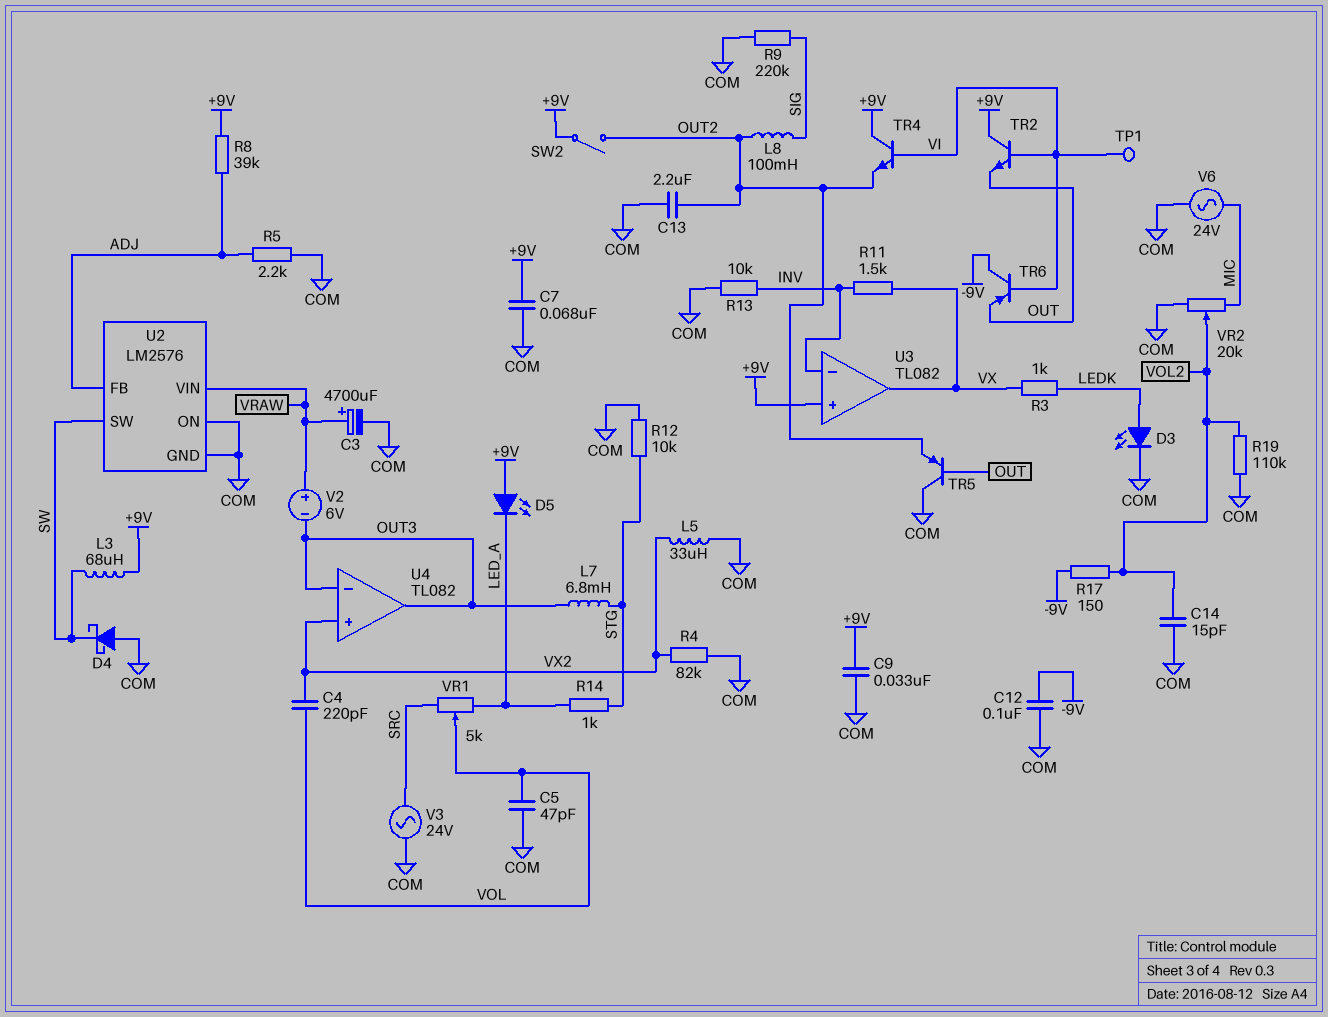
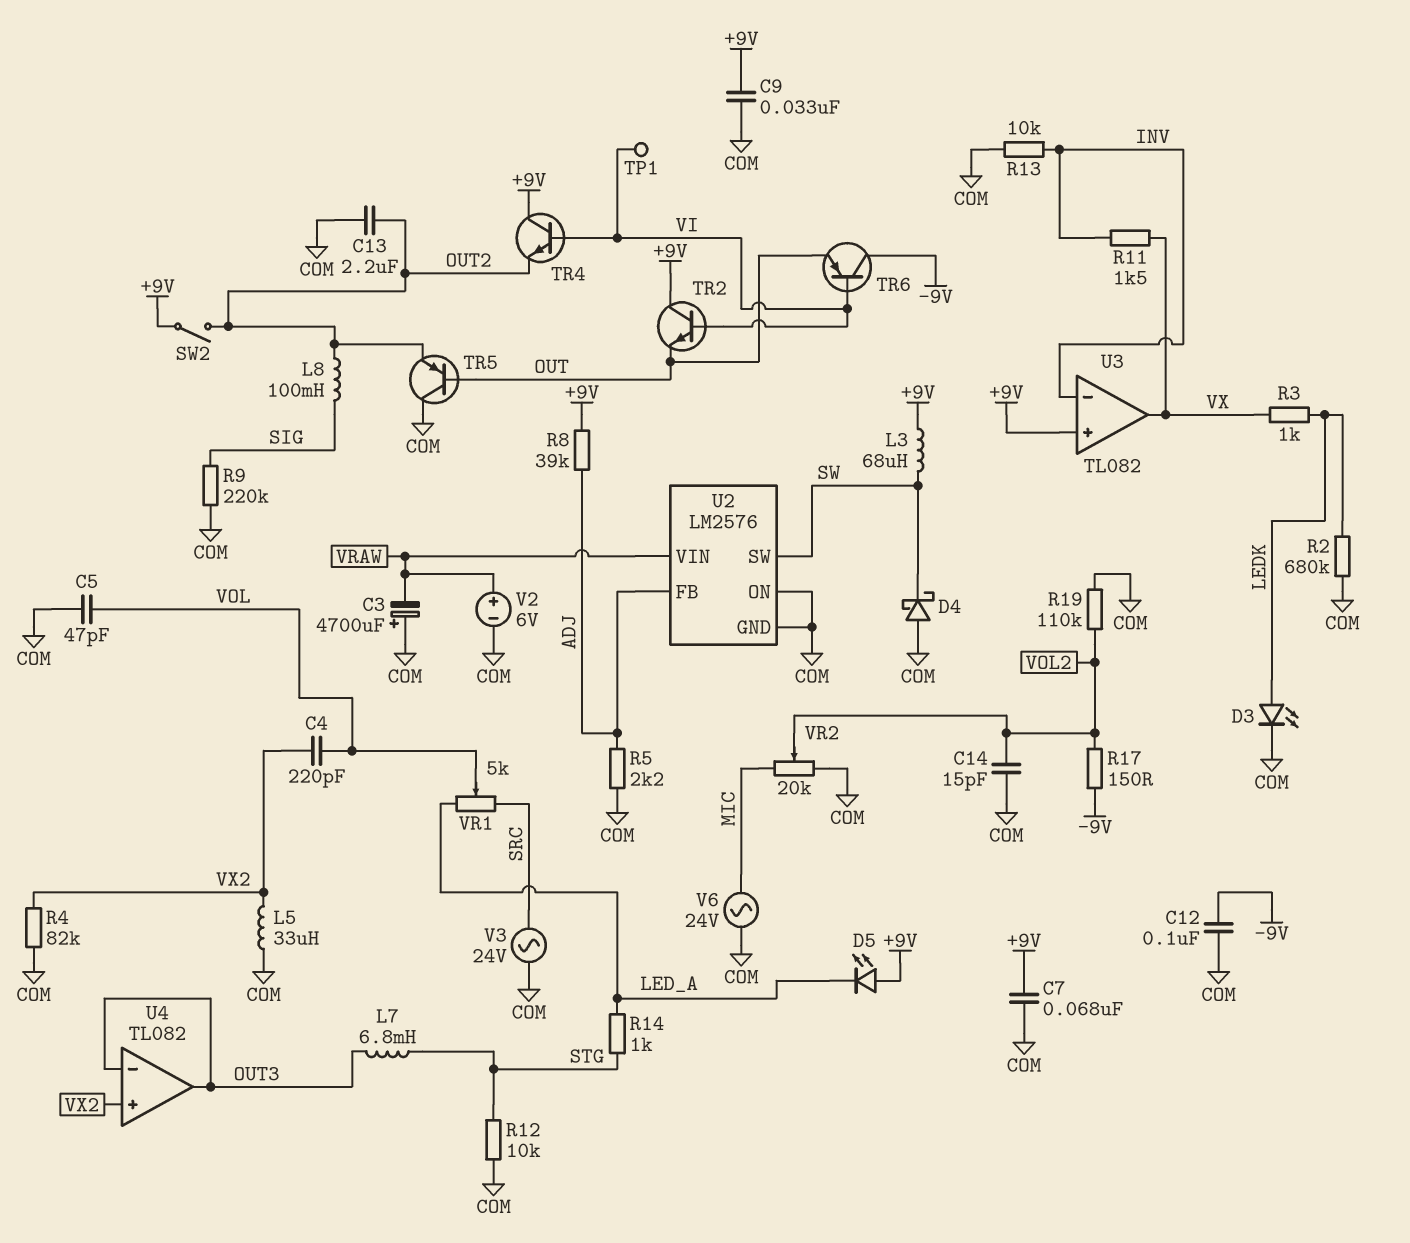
C3: 4700uF (plus VRAW, minus COM) -> 4700uF (plus COM, minus VRAW)
R2: none -> 680k (COM, LEDK)
V2: 6V (plus VRAW, minus OUT3) -> 6V (plus VRAW, minus COM)

